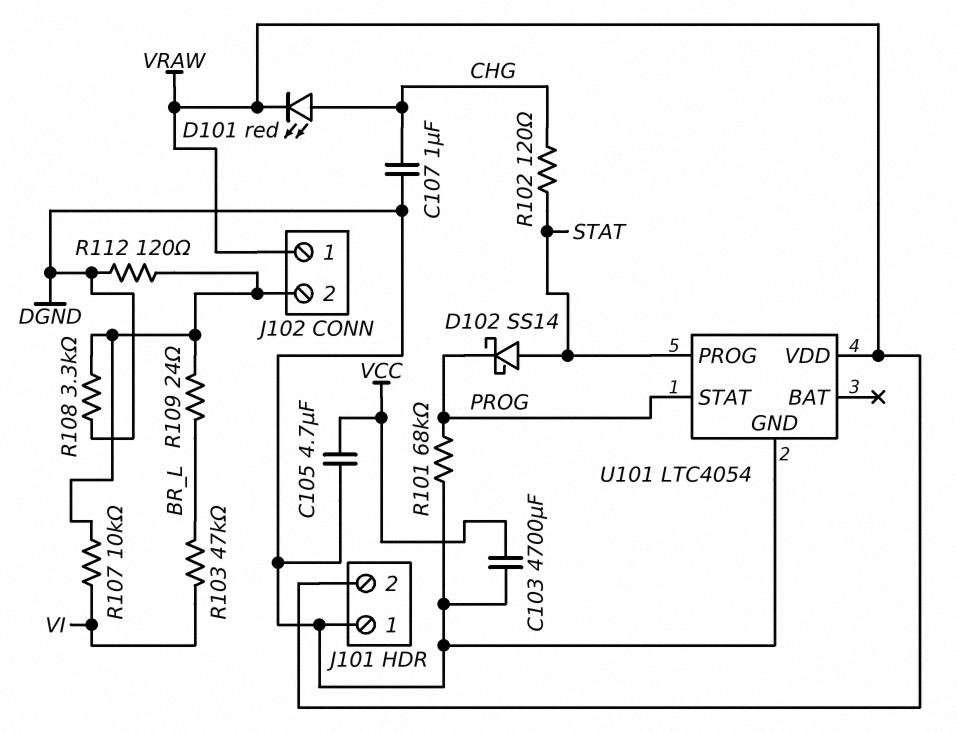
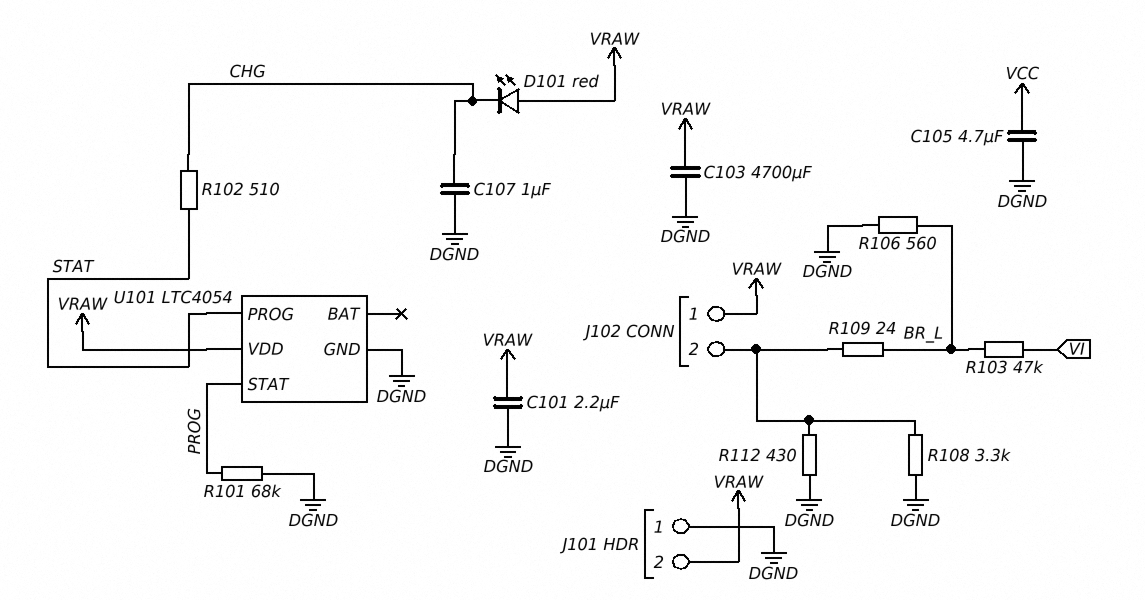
C101: none -> 2.2uF (DGND, VRAW)
C103: 4700uF (DGND, VCC) -> 4700uF (DGND, VRAW)
D101: LED red (A CHG, K VRAW) -> LED red (A VRAW, K CHG)
D102: schottky SS14 (A STAT, K PROG) -> none
R102: 120 (CHG, STAT) -> 510 (CHG, STAT)
R106: none -> 560 (BR_L, DGND)
R107: 10k (J102/2, VI) -> none
R112: 120 (DGND, J102/2) -> 430 (DGND, J102/2)

